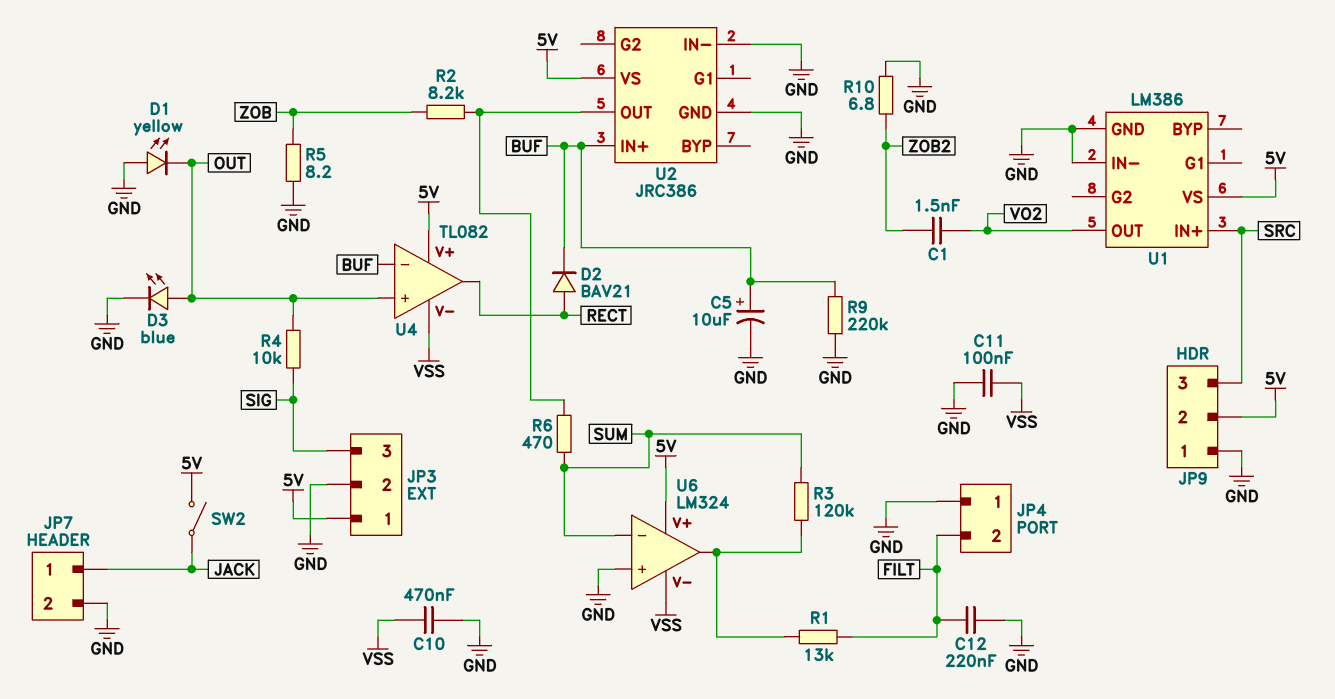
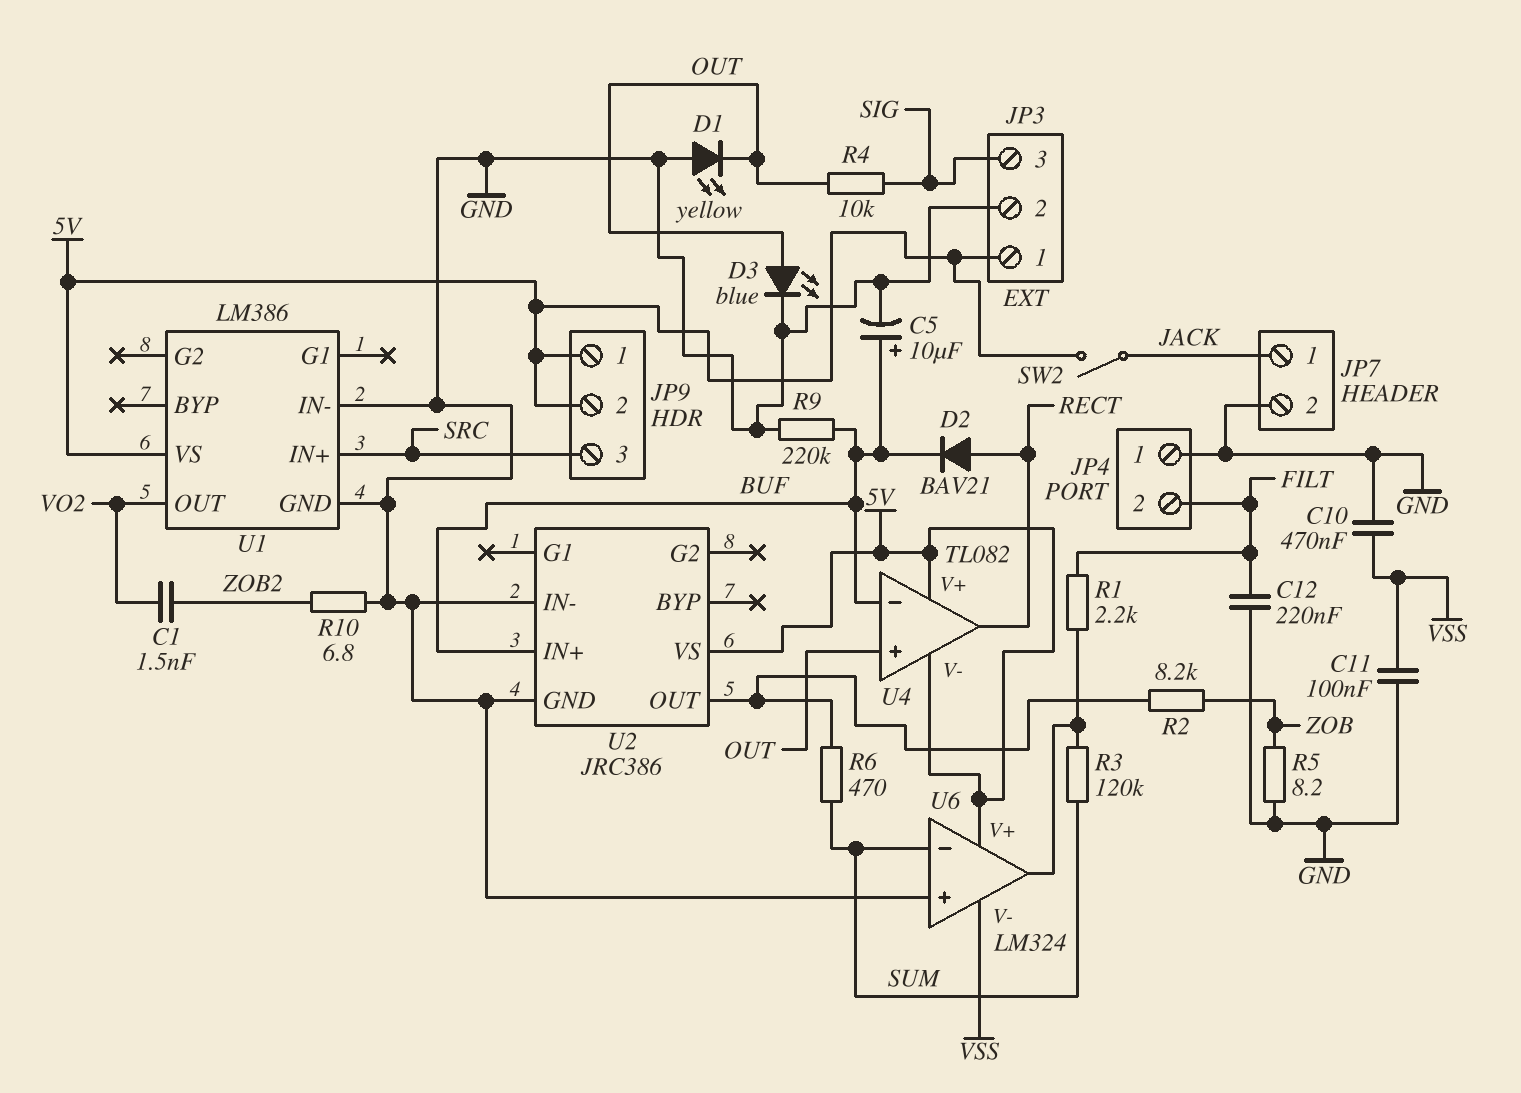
JP9 pin 1: GND -> 5V
R1: 13k (FILT, U6/out) -> 2.2k (FILT, U6/out)
U4 pin V-: VSS -> 5V

